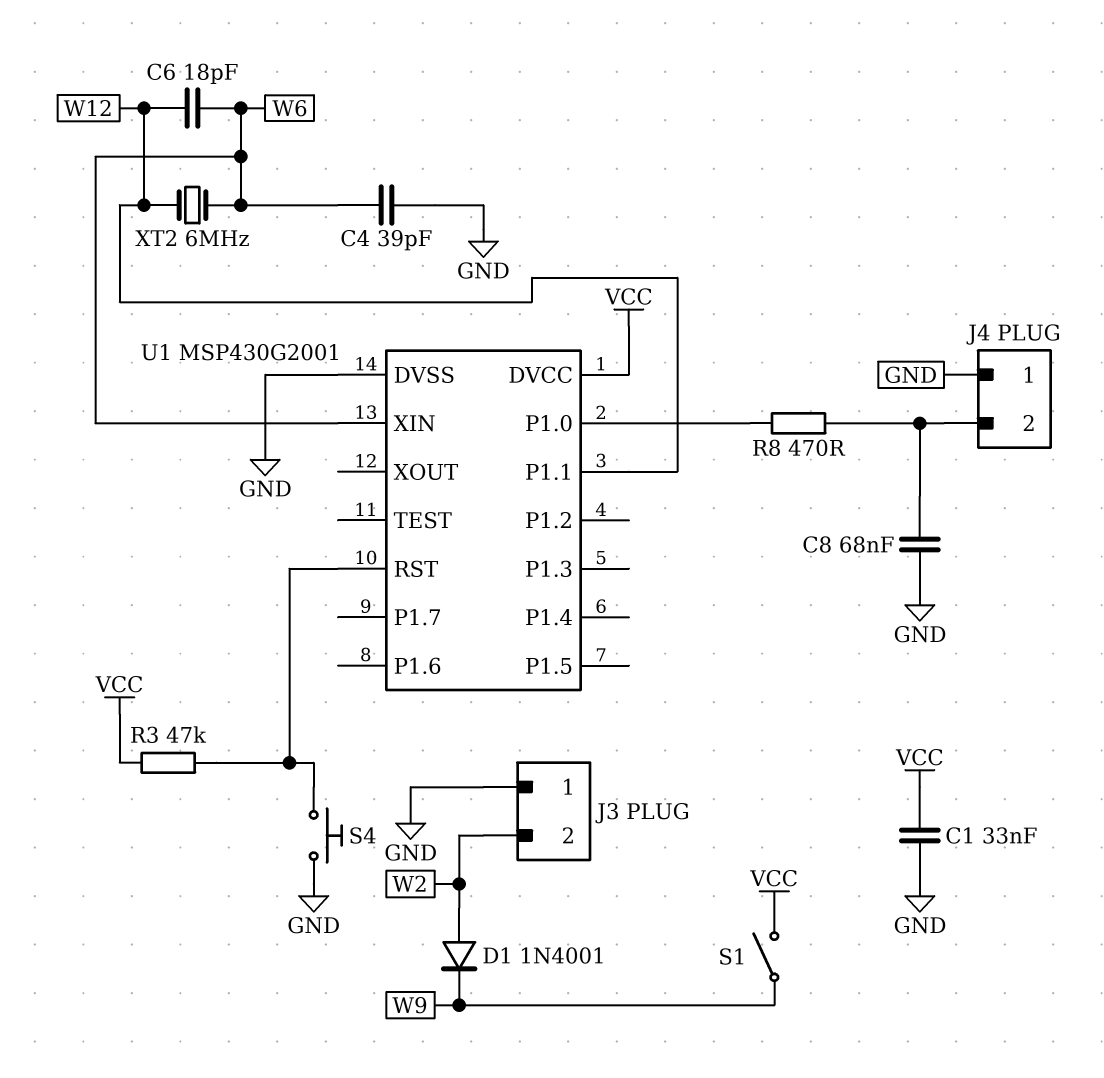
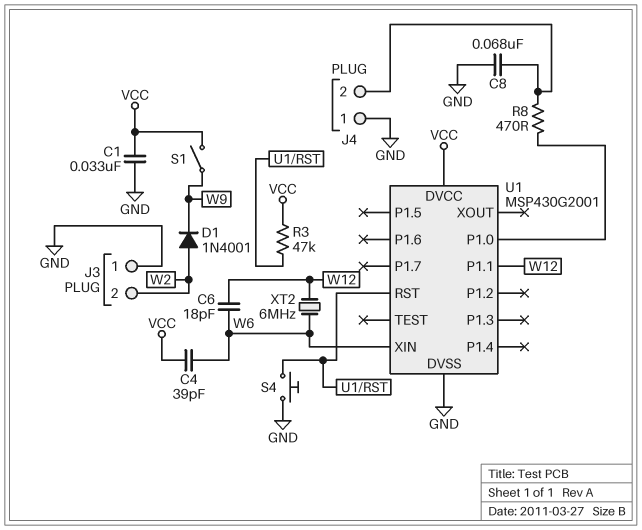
C4: 39pF (GND, W6) -> 39pF (VCC, W6)

